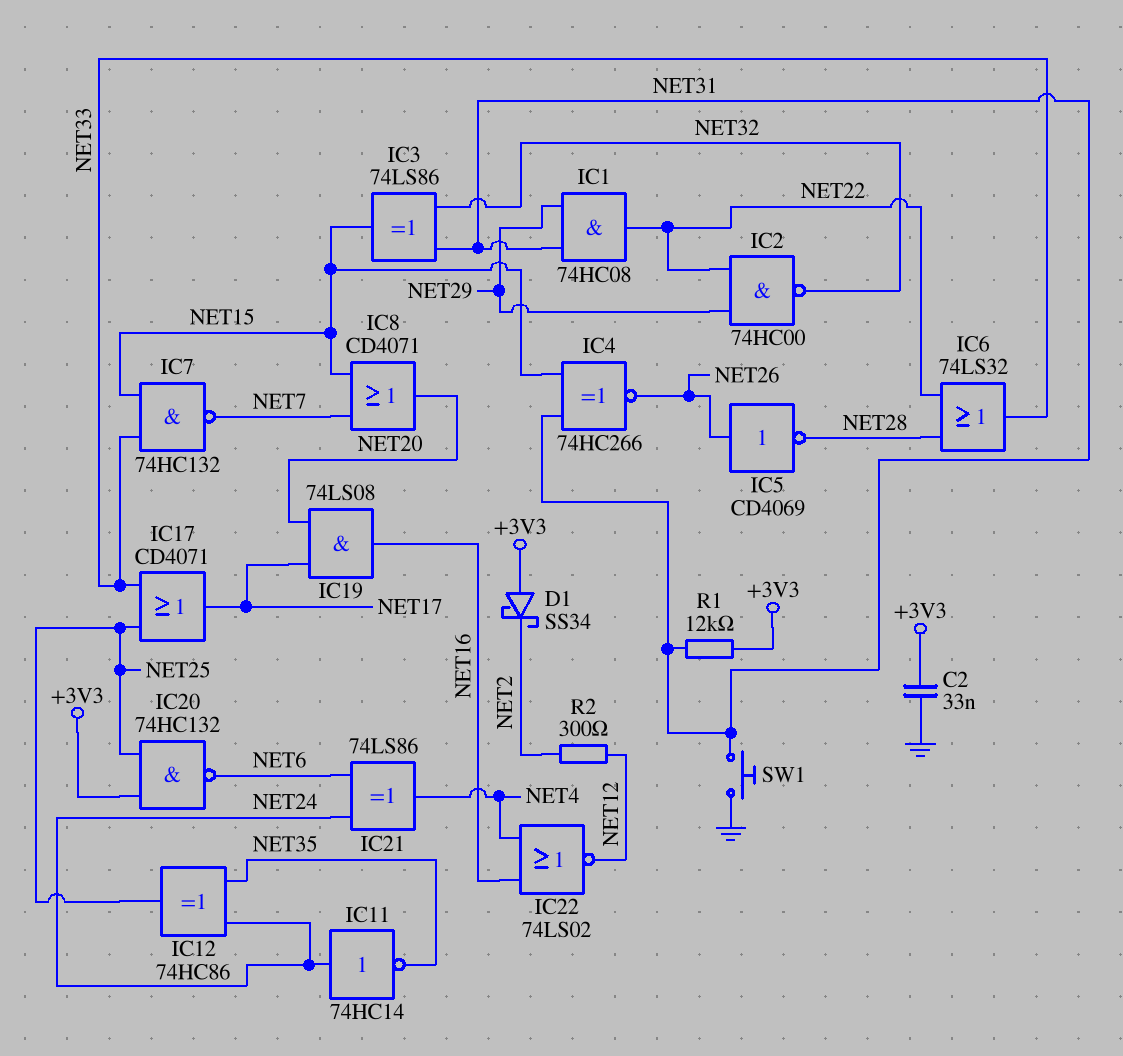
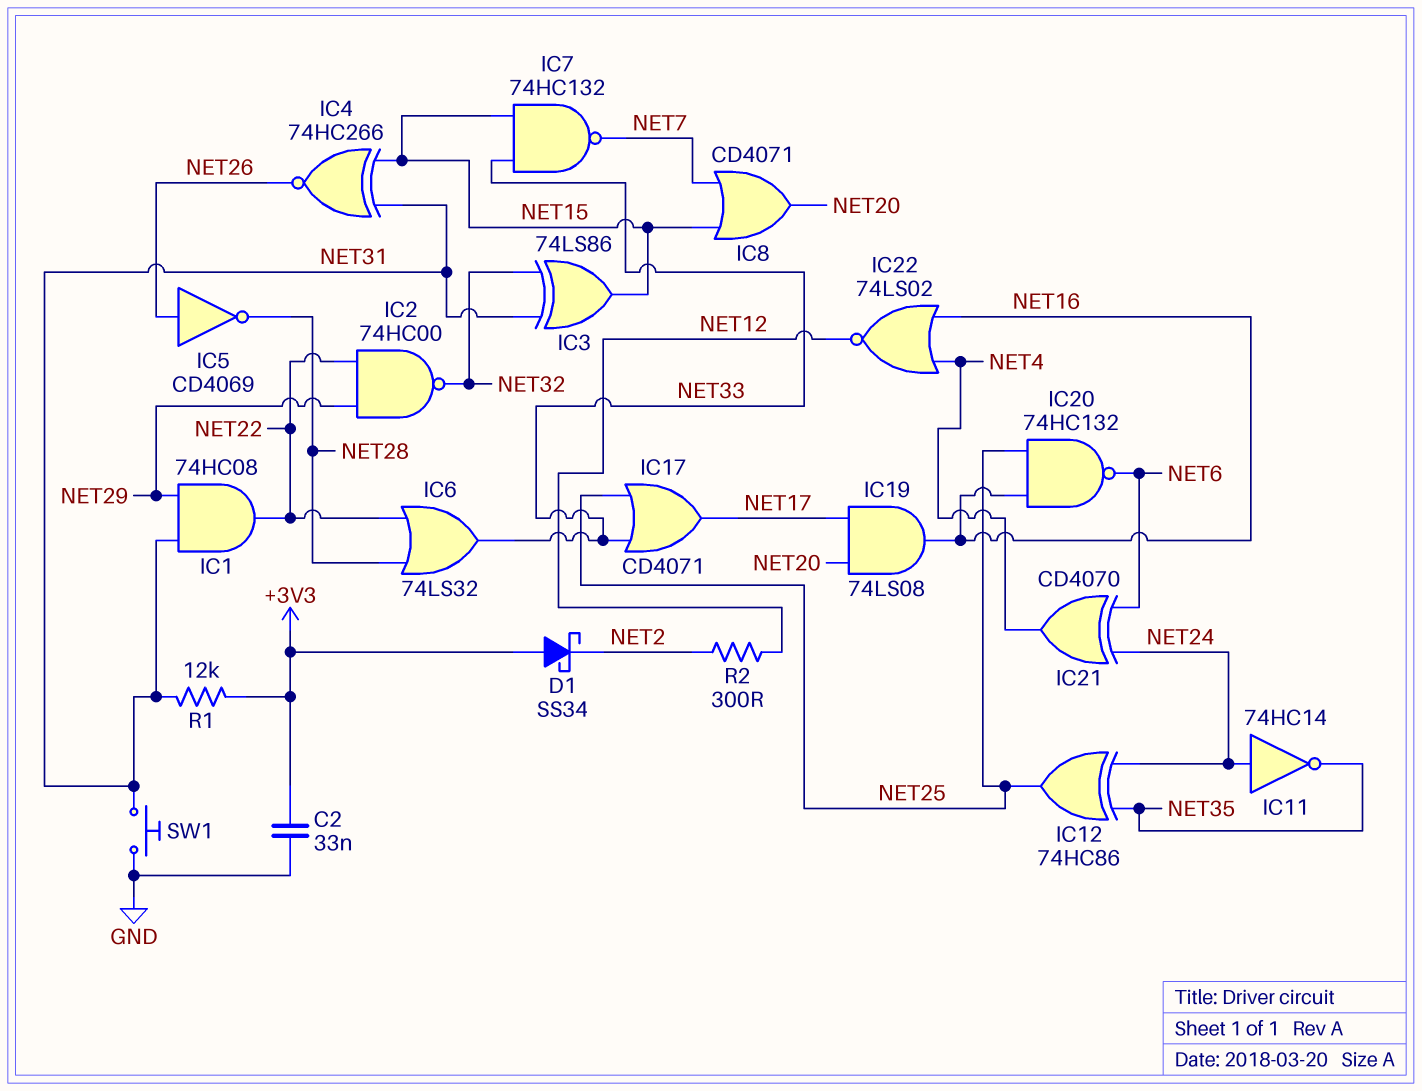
IC20: NAND 74HC132 (in +3V3, in NET25, out NET6) -> NAND 74HC132 (in NET16, in NET25, out NET6)
IC21: XOR 74LS86 (in NET6, in NET24, out NET4) -> XOR CD4070 (in NET6, in NET24, out NET4)

